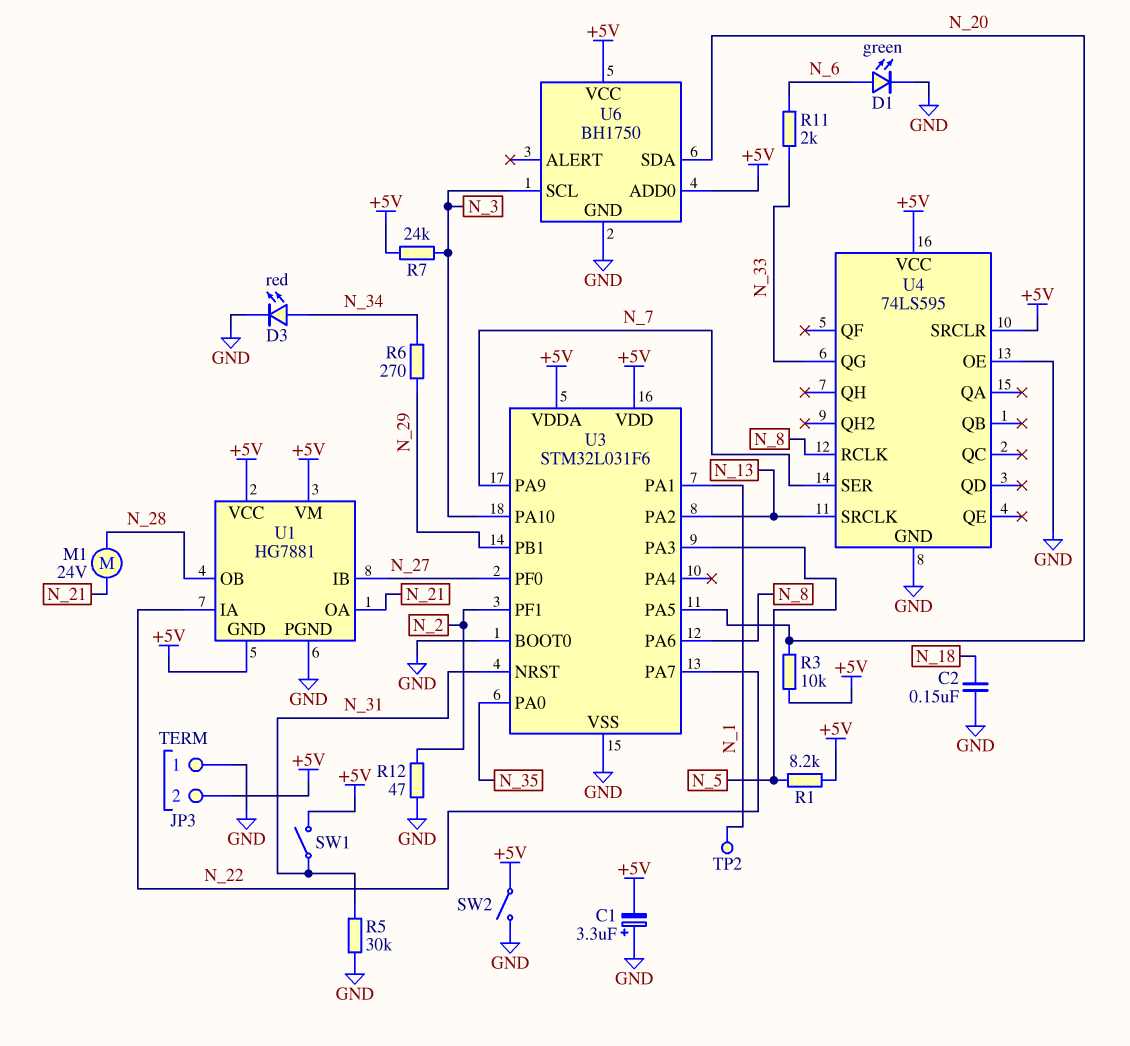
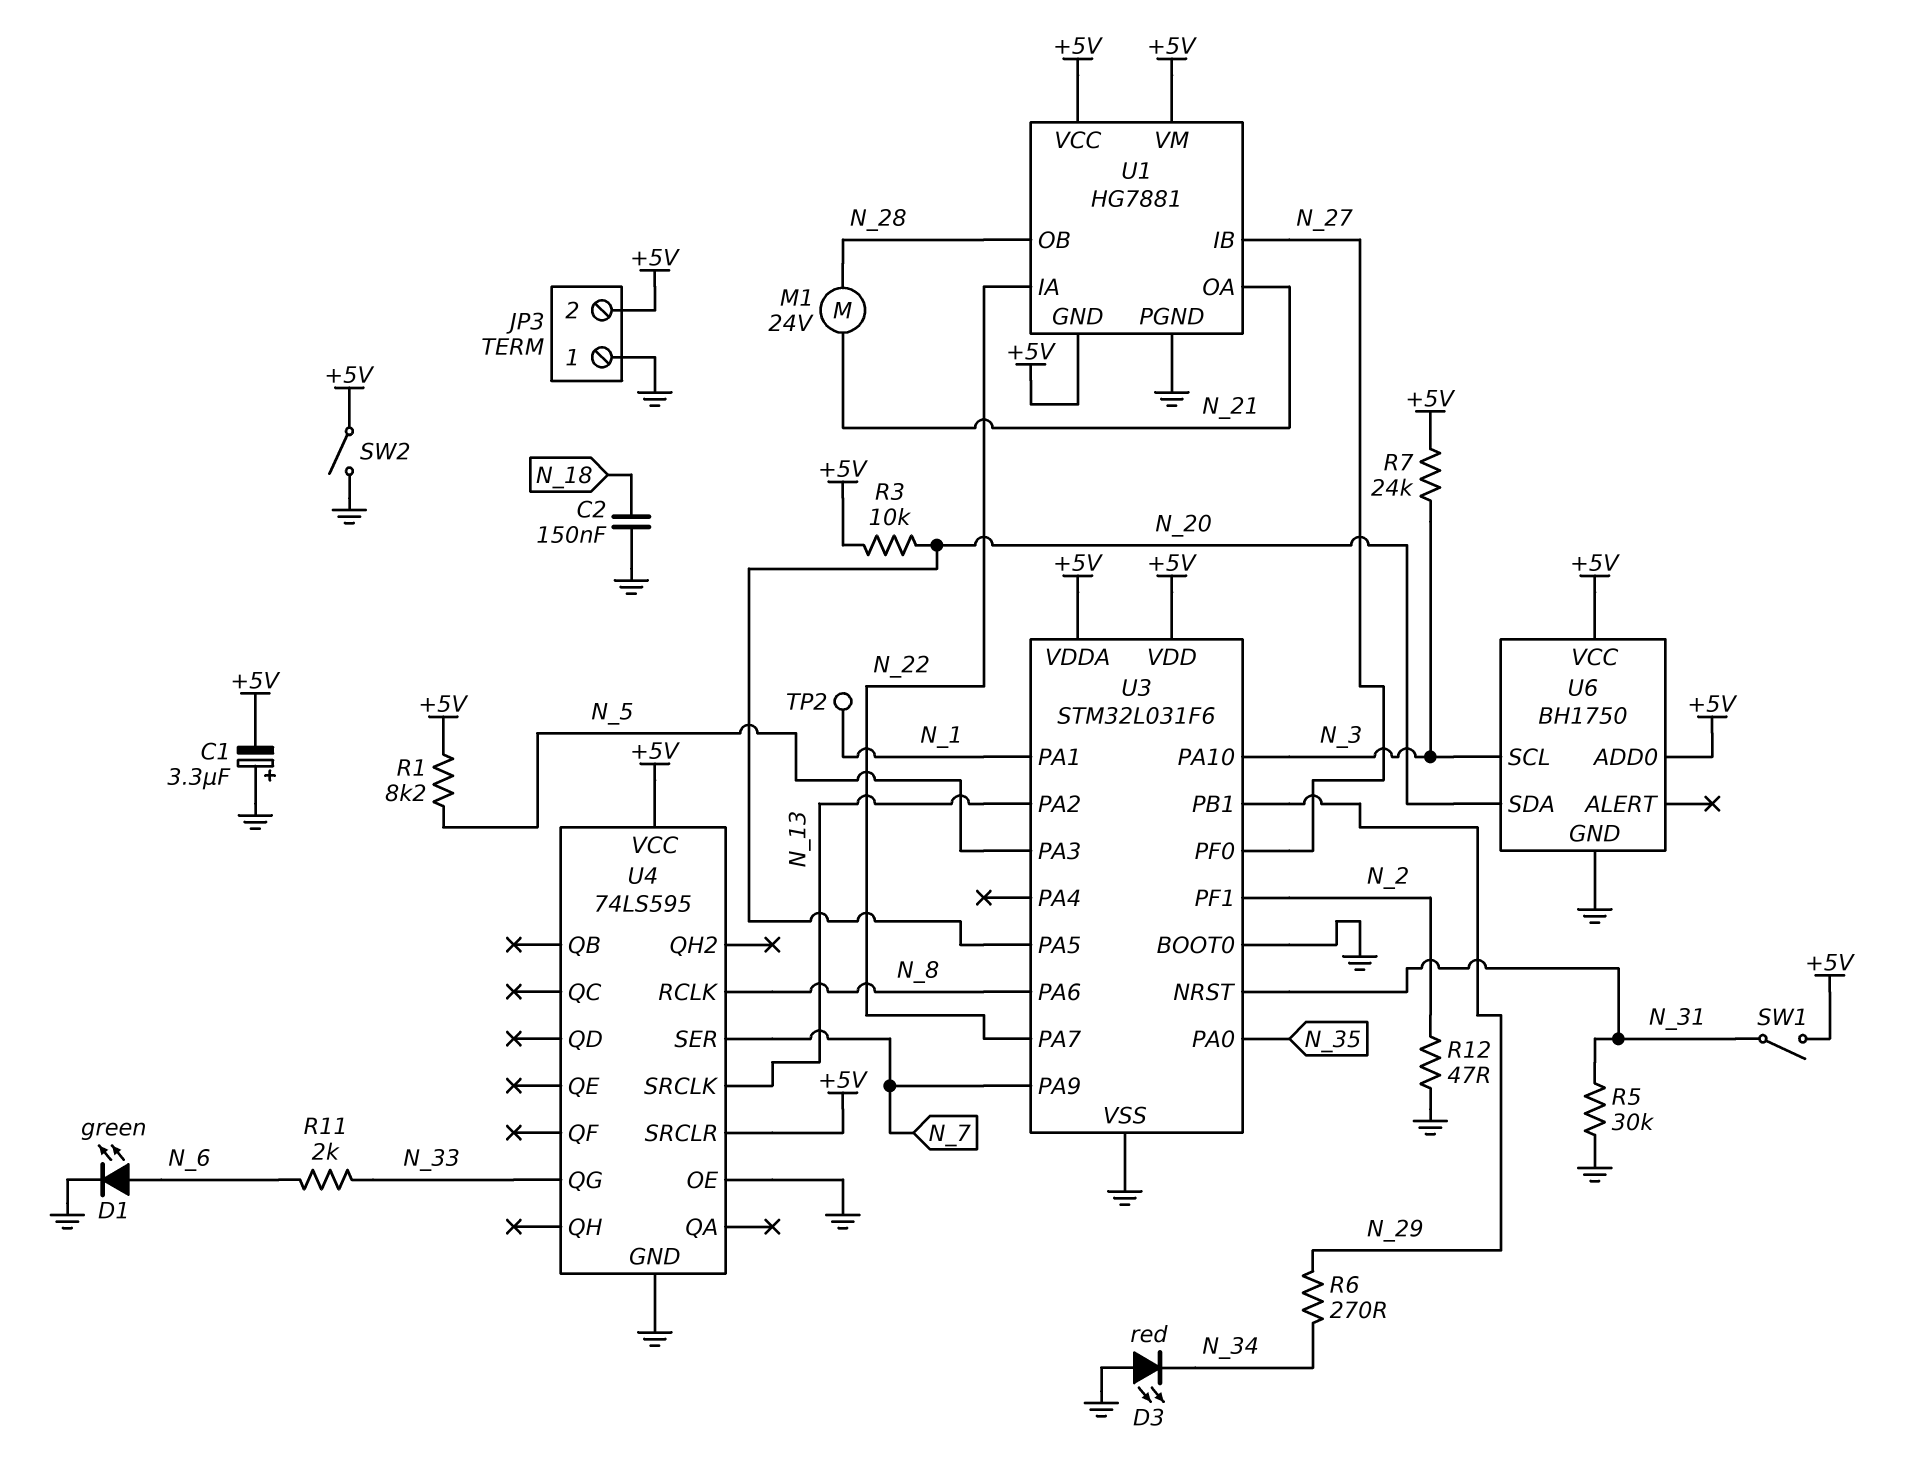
D3: LED red (A N_34, K GND) -> LED red (A GND, K N_34)

